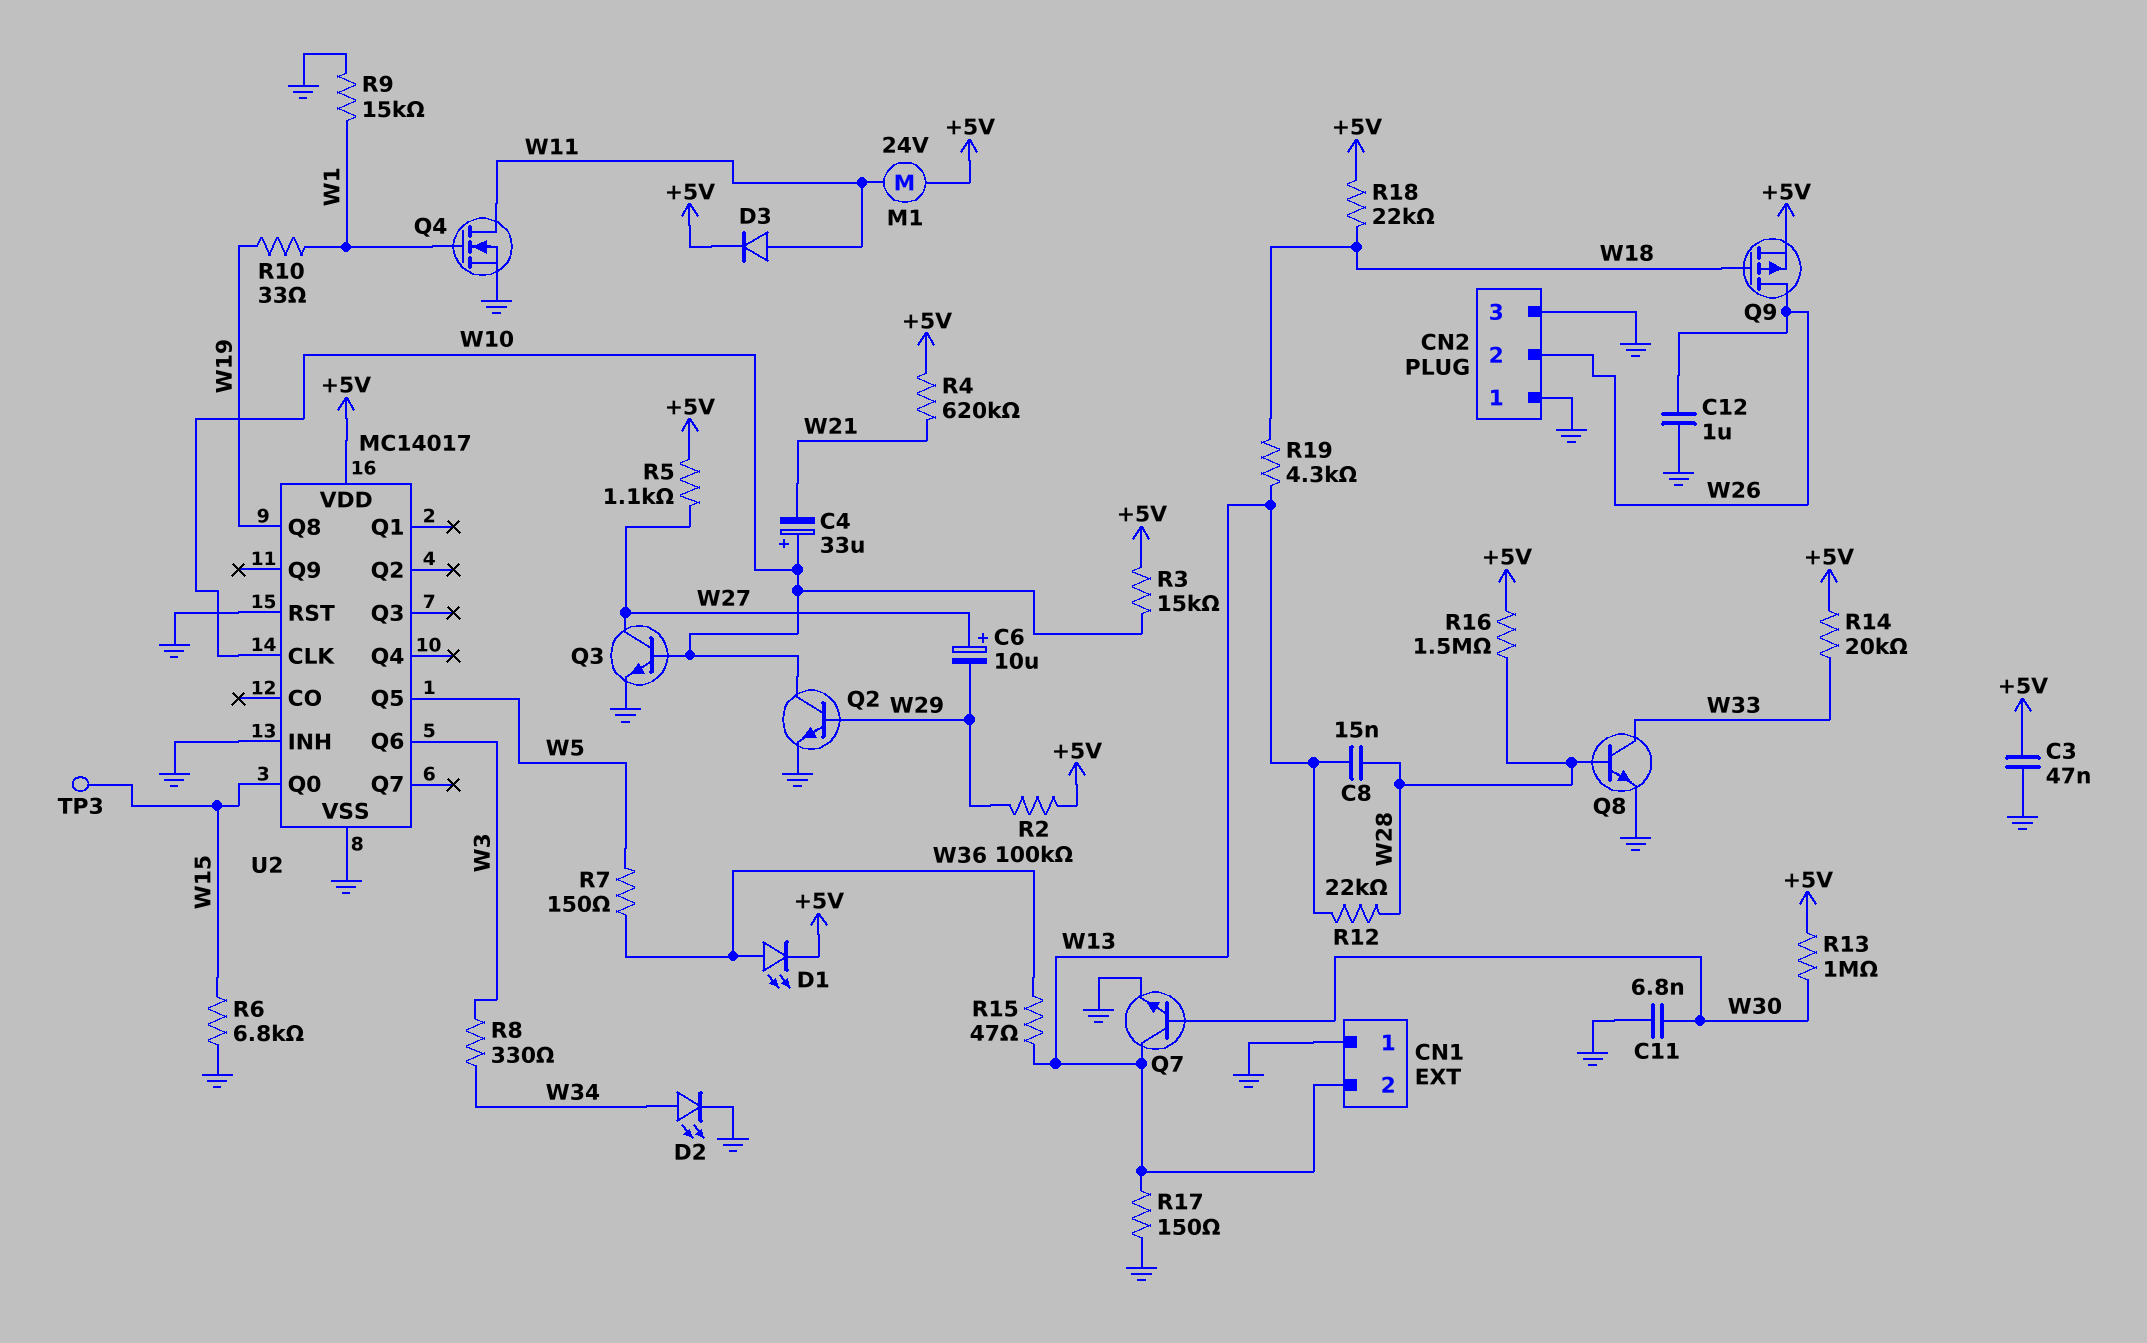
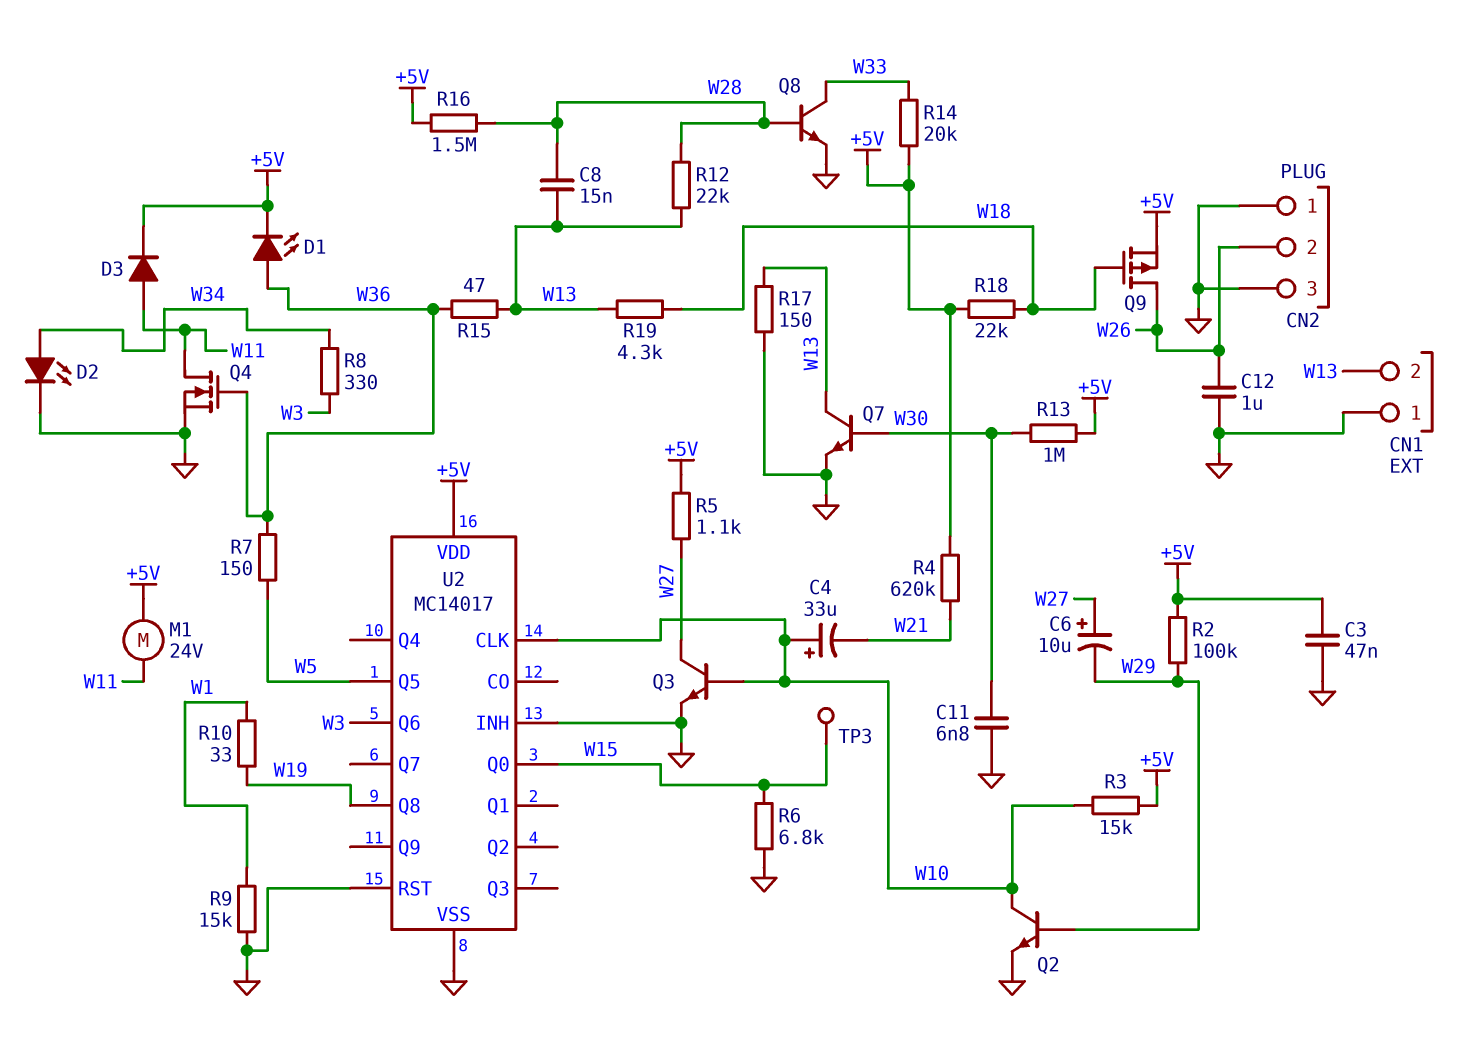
Q4: NMOS (G W1, D W11, S GND) -> NMOS (G W36, D W11, S GND)

